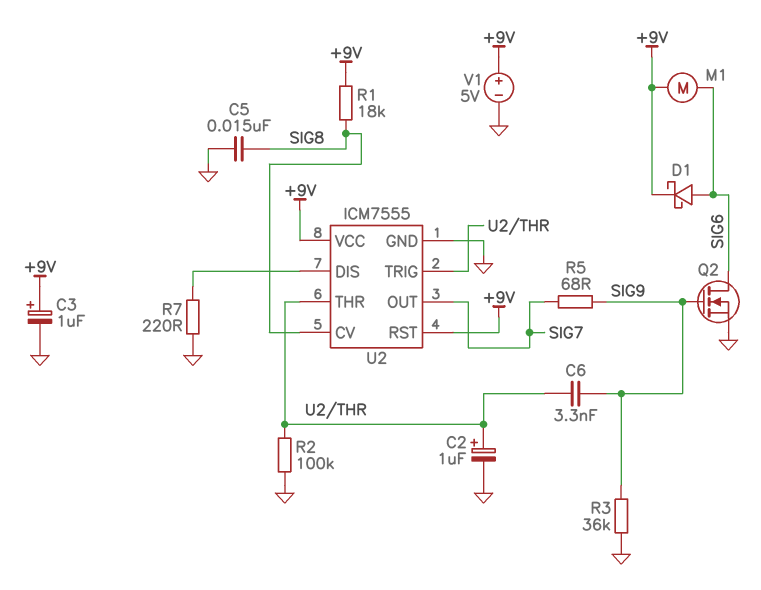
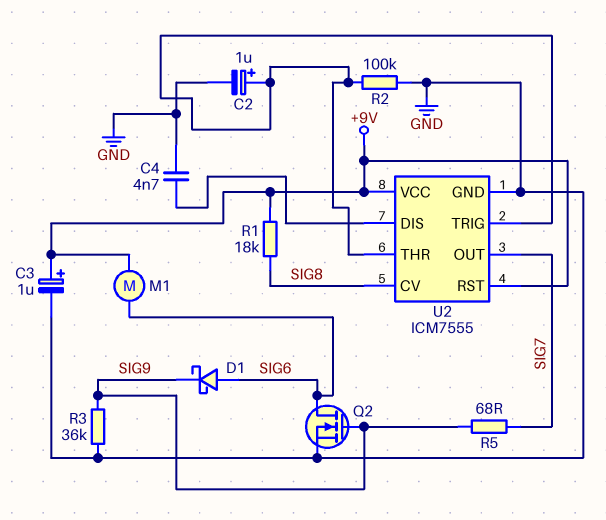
C4: none -> 4.7nF (GND, U2/DIS)
C5: 15nF (GND, SIG8) -> none
C6: 3.3nF (SIG9, U2/THR) -> none
D1: schottky (A SIG6, K +9V) -> schottky (A SIG6, K SIG9)
R7: 220 (GND, U2/DIS) -> none
V1: 5V (plus +9V, minus GND) -> none

